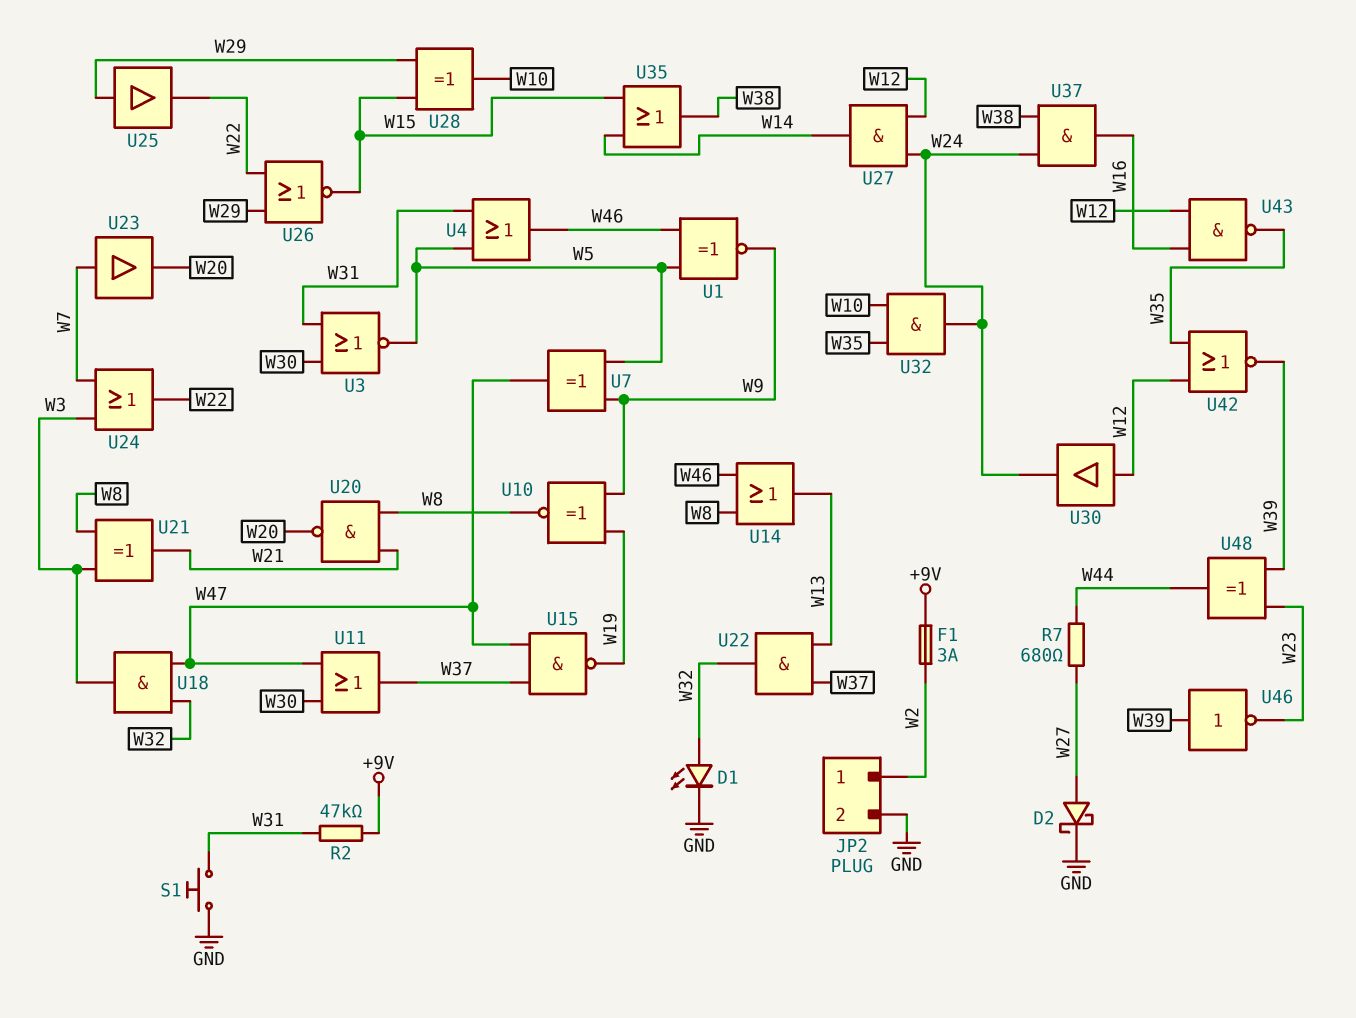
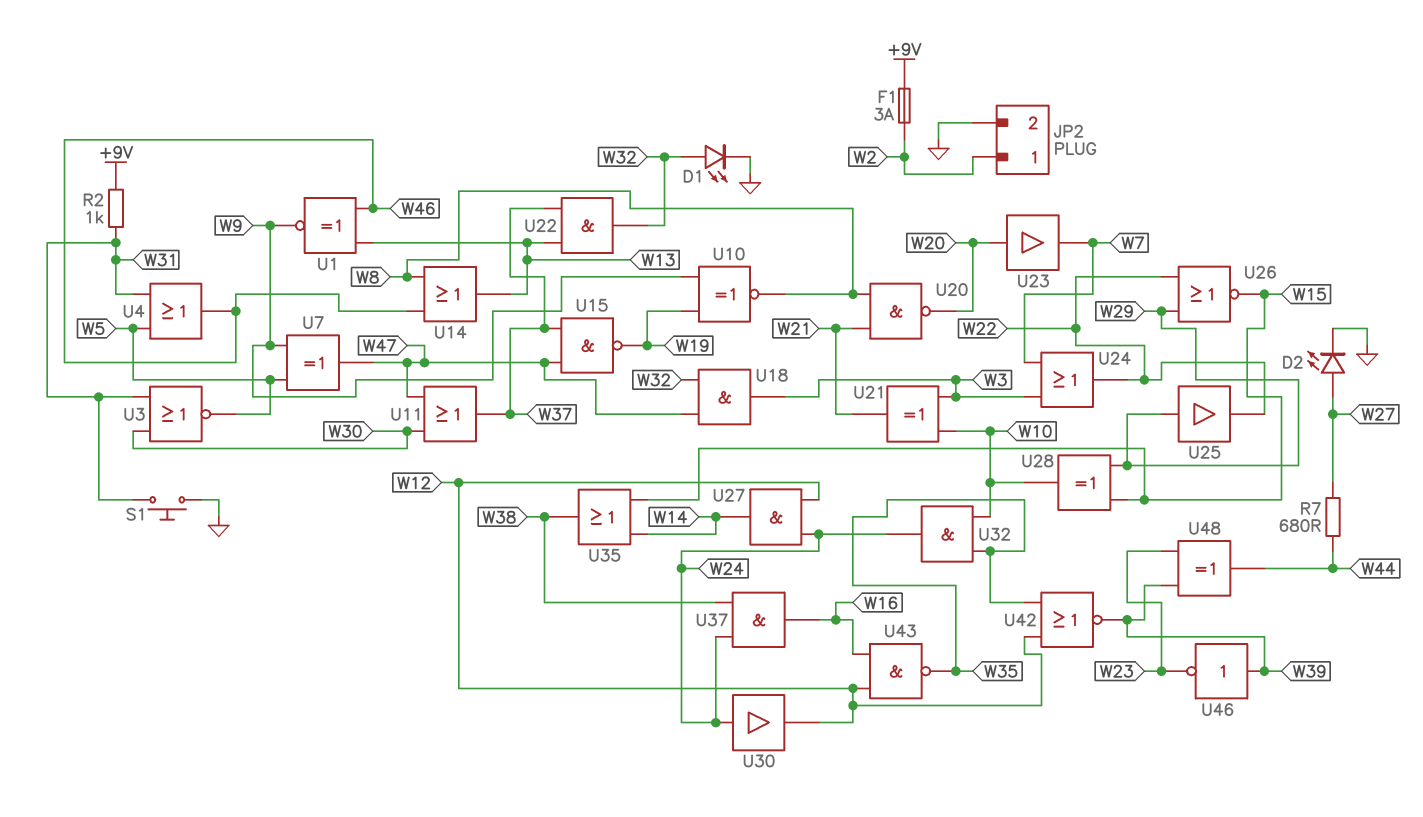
D2: schottky (A W27, K GND) -> LED (A W27, K GND)
R2: 47k (+9V, W31) -> 1k (+9V, W31)
U1: XNOR (in W5, in W46, out W9) -> XNOR (in W13, in W46, out W9)
U21: XOR (in W3, in W8, out W21) -> XOR (in W3, in W10, out W21)
U23: buffer (in W7, out W20) -> buffer (in W20, out W7)
U30: buffer (in W12, out W24) -> buffer (in W24, out W12)

